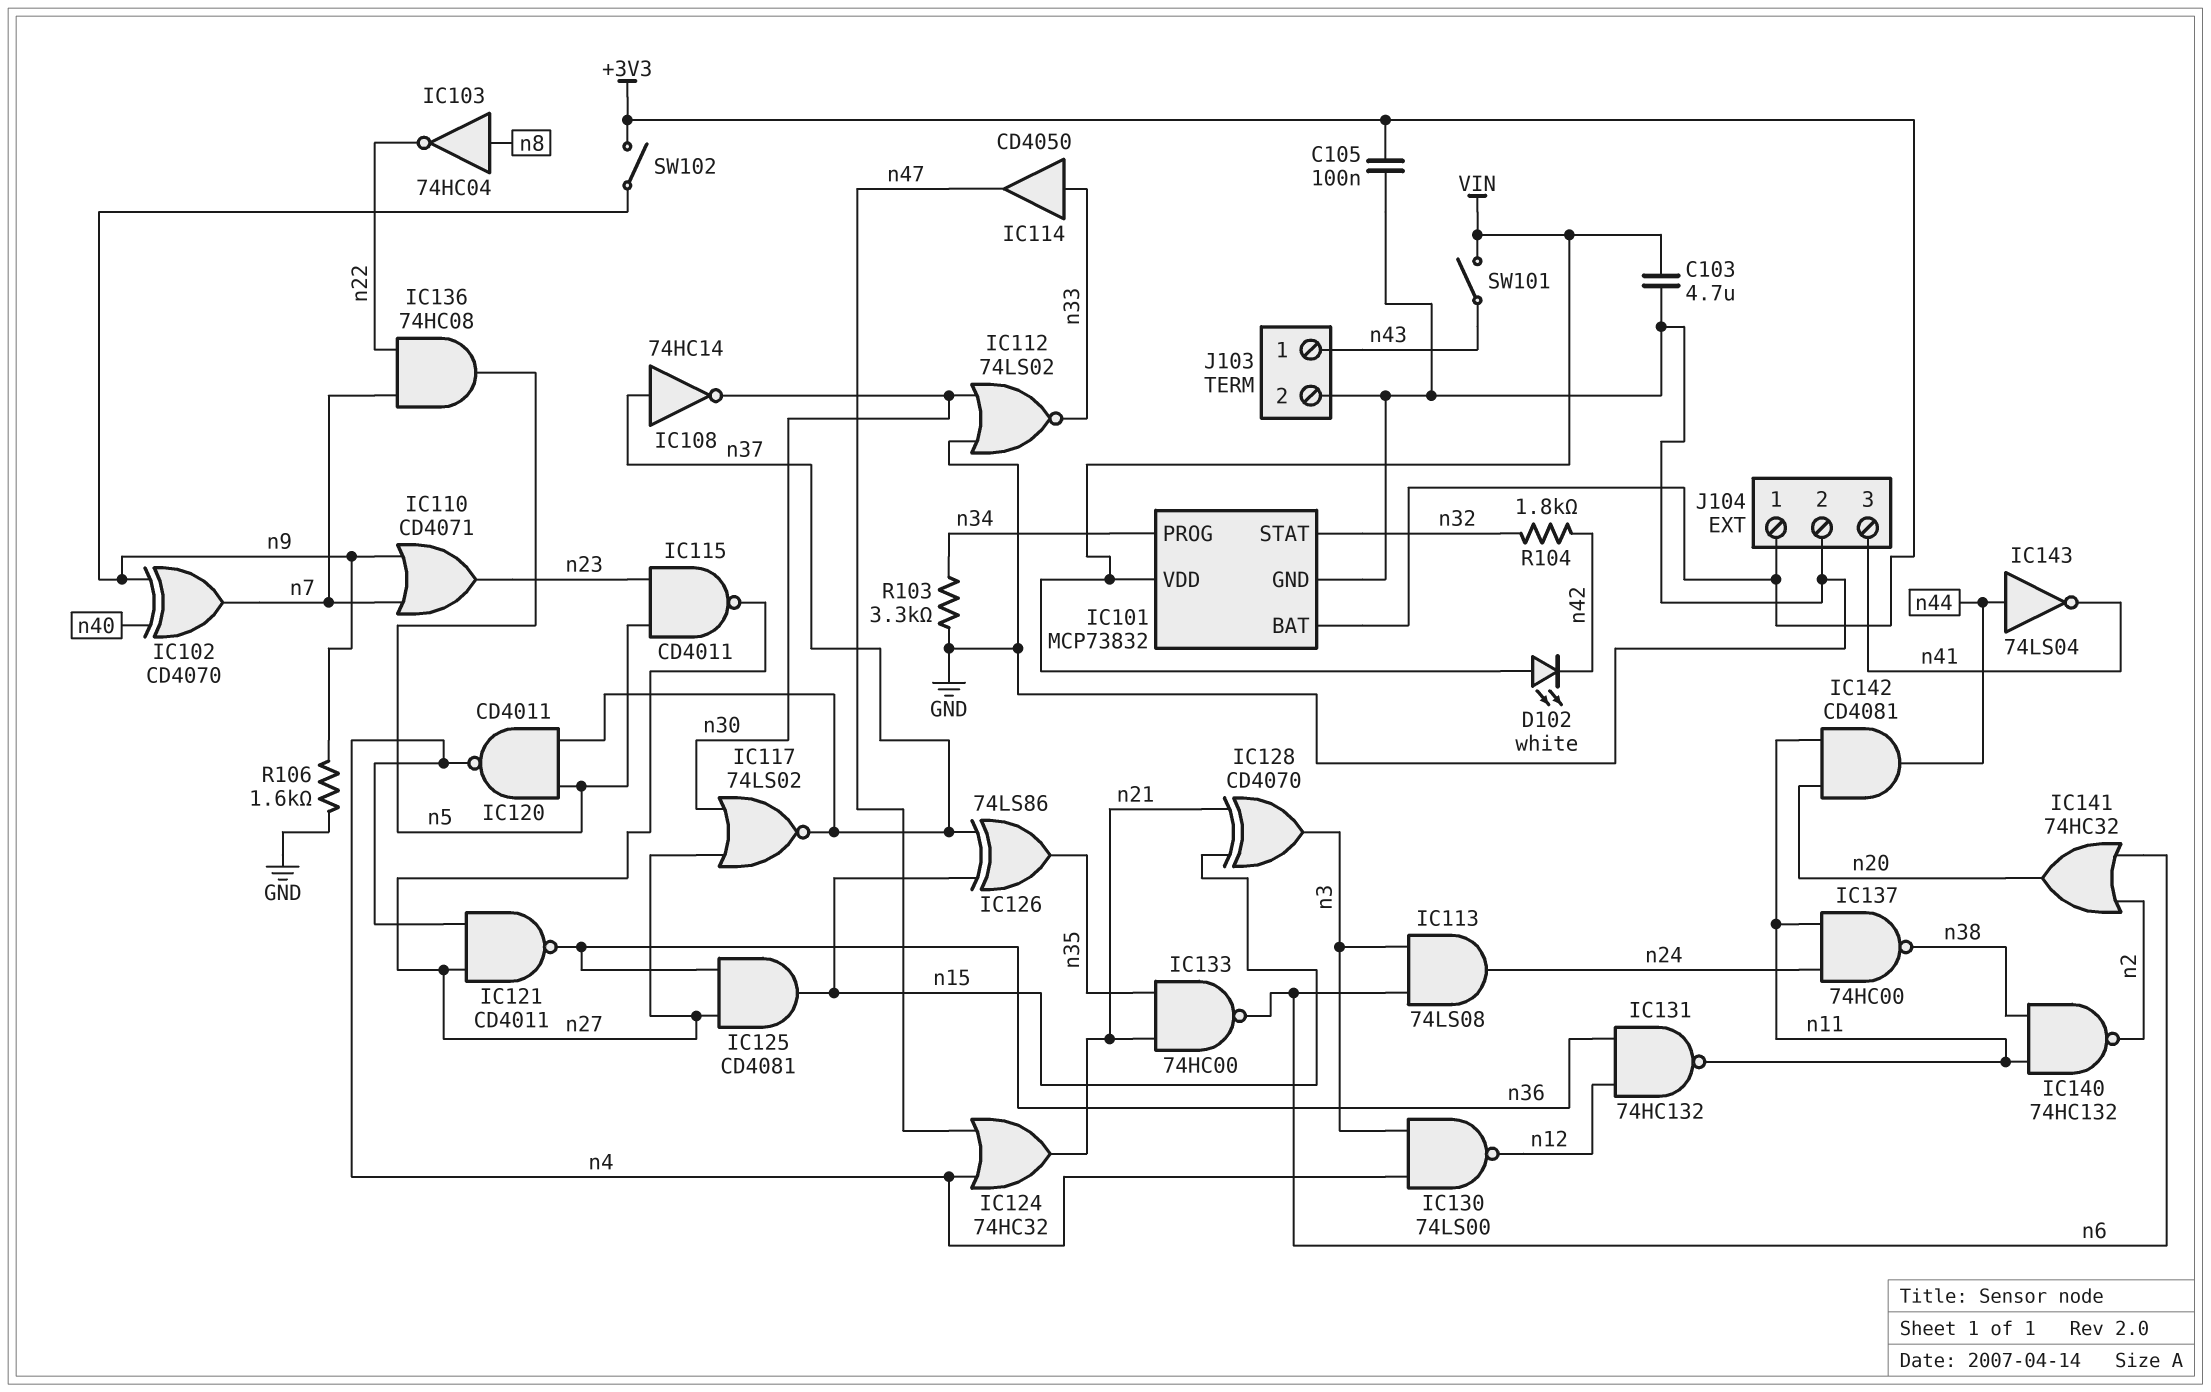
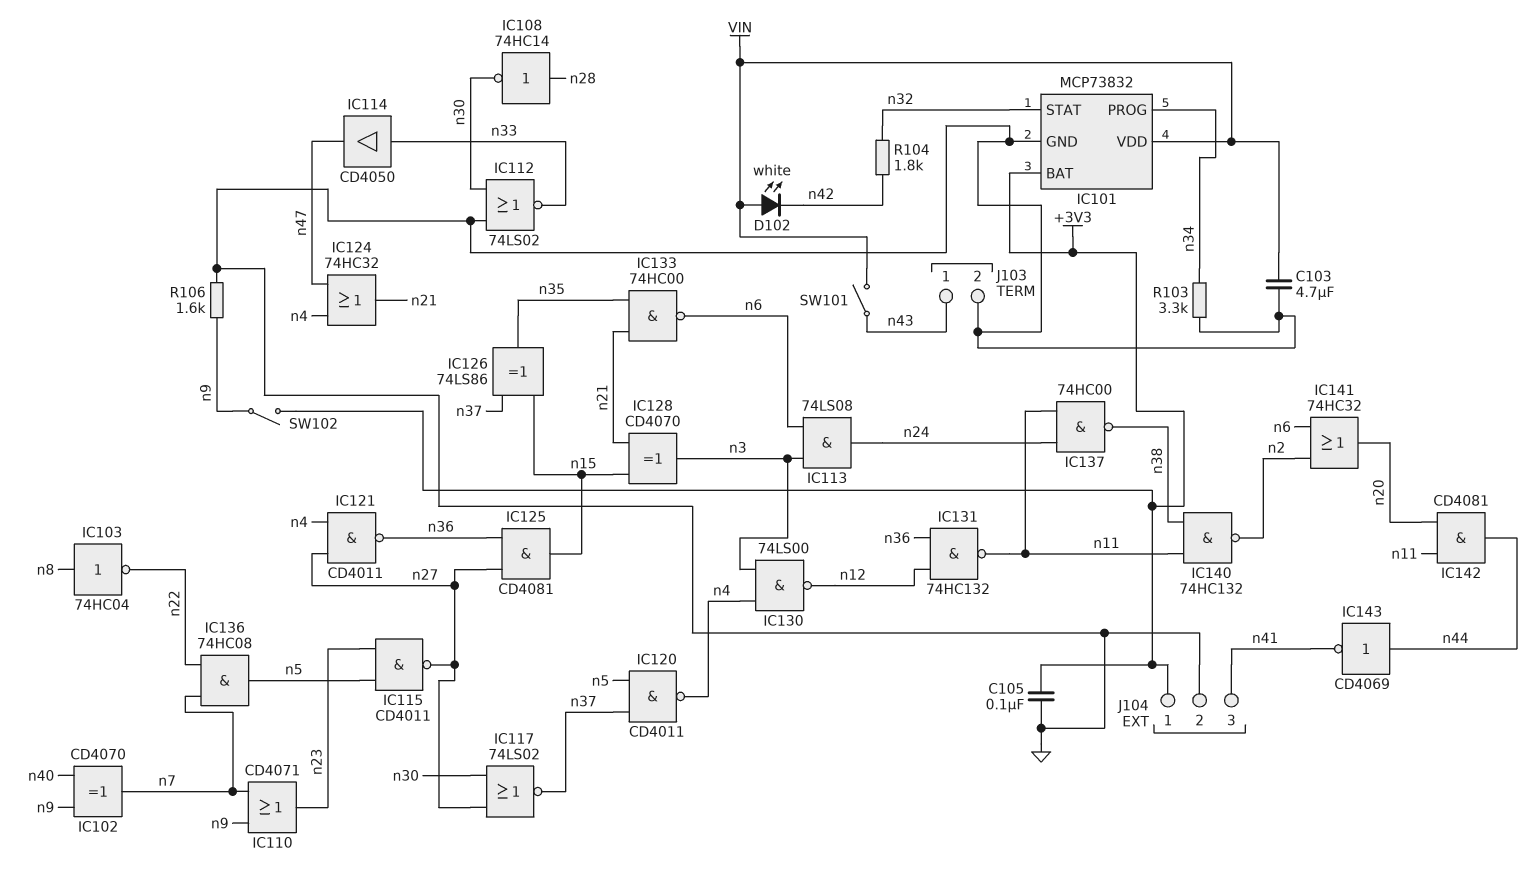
IC108: NOT 74HC14 (in n37, out n30) -> NOT 74HC14 (in n28, out n30)
IC143: NOT 74LS04 (in n44, out n41) -> NOT CD4069 (in n44, out n41)

